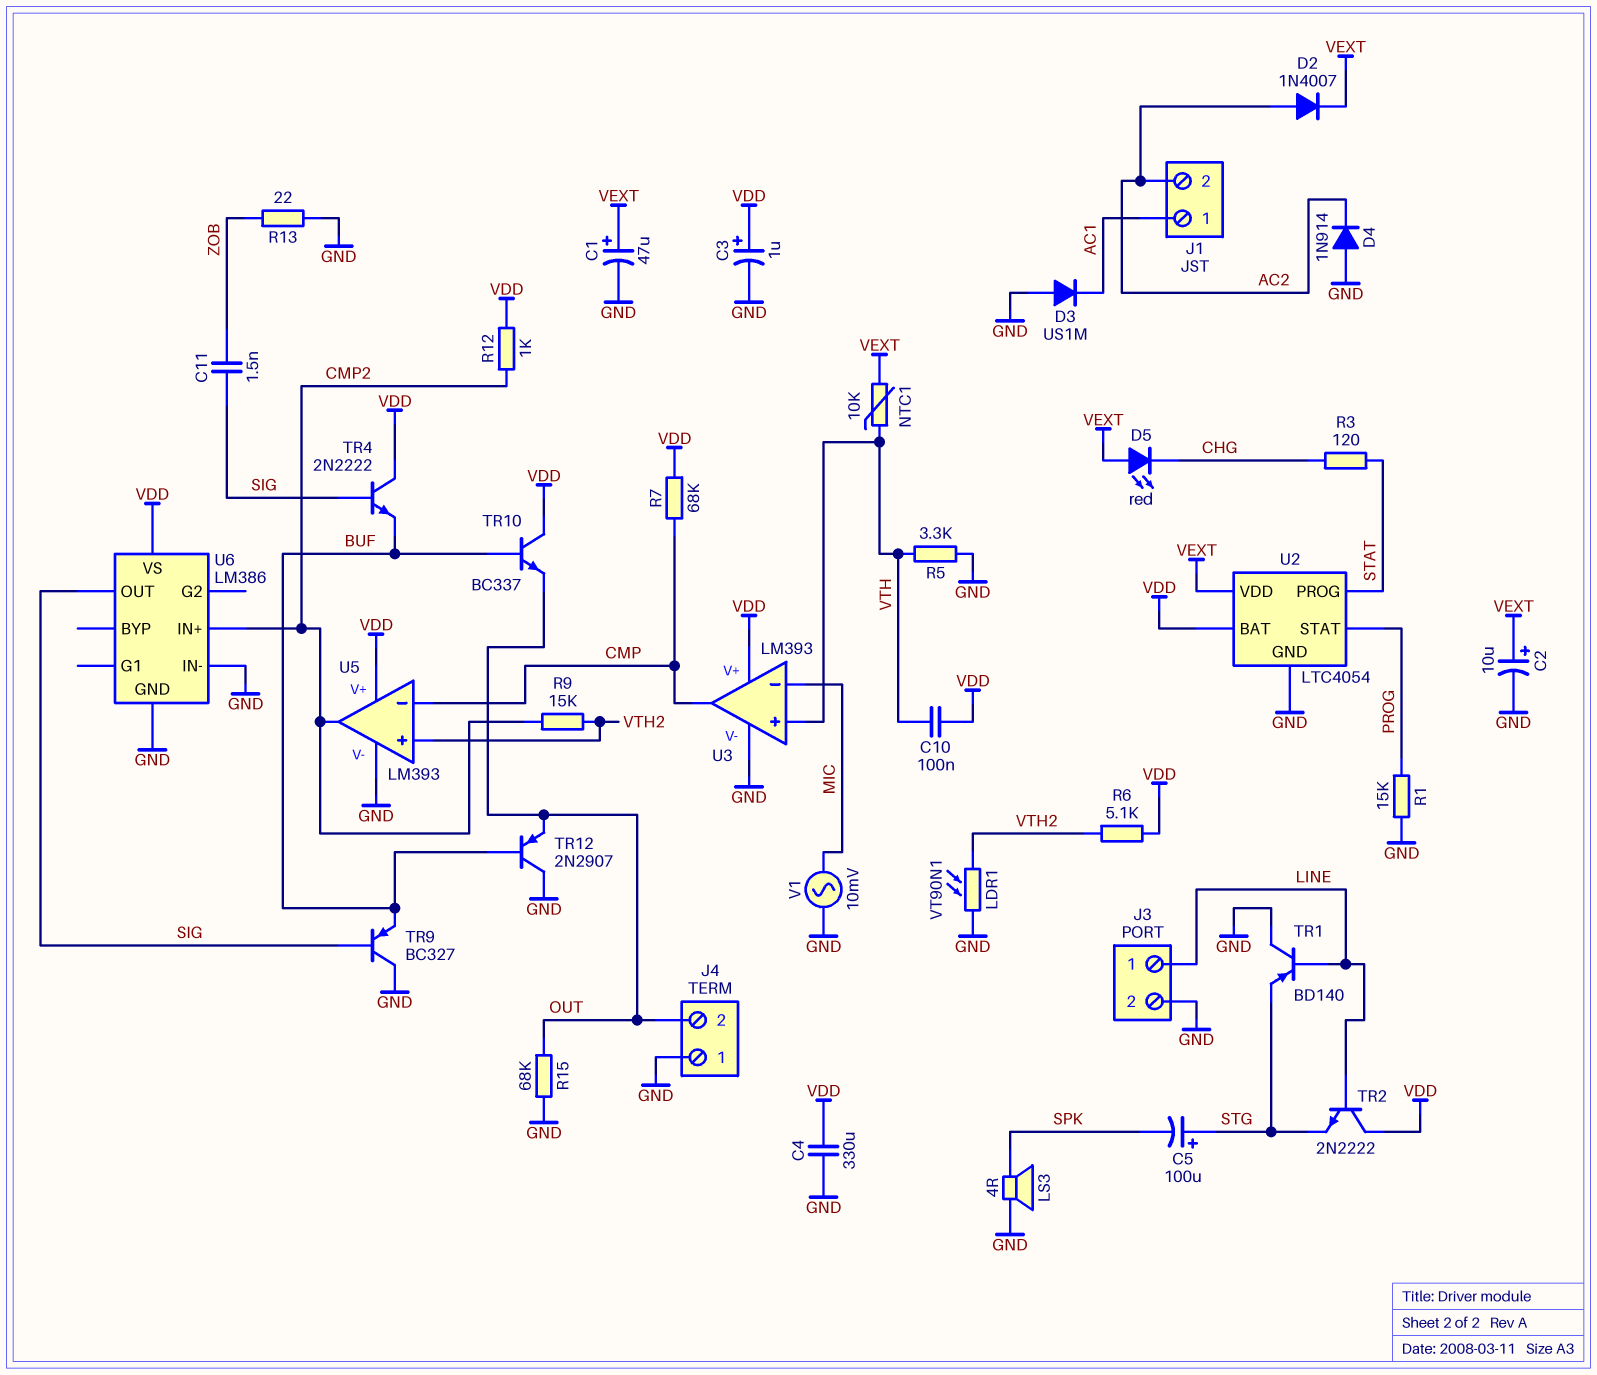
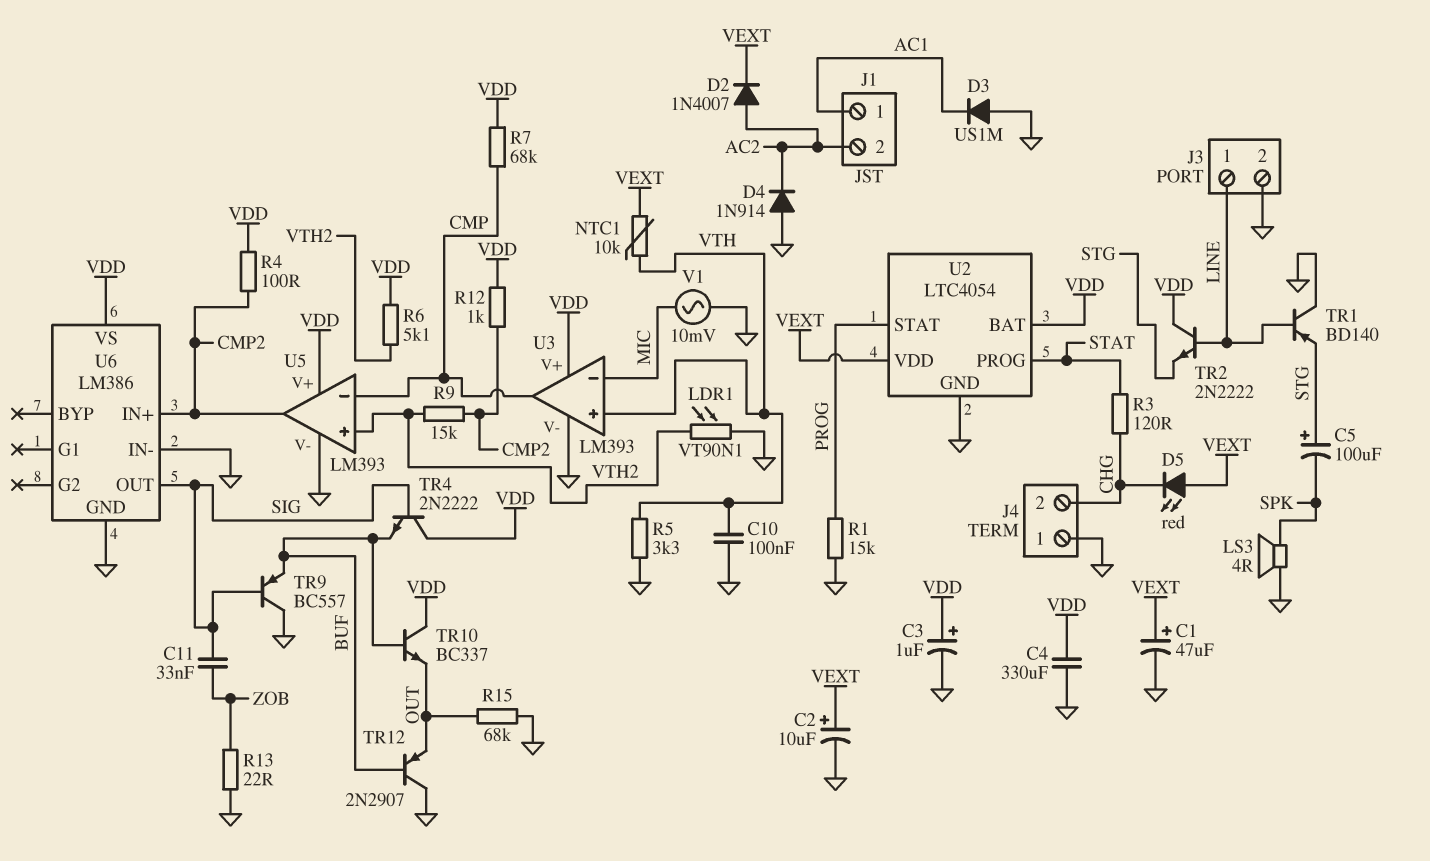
C10: 100nF (VDD, VTH) -> 100nF (GND, VTH)
C11: 1.5nF (SIG, ZOB) -> 33nF (SIG, ZOB)
J4 pin 2: OUT -> CHG
R4: none -> 100 (CMP2, VDD)
TR9: PNP BC327 (B SIG, C GND, E BUF) -> PNP BC557 (B SIG, C GND, E BUF)

